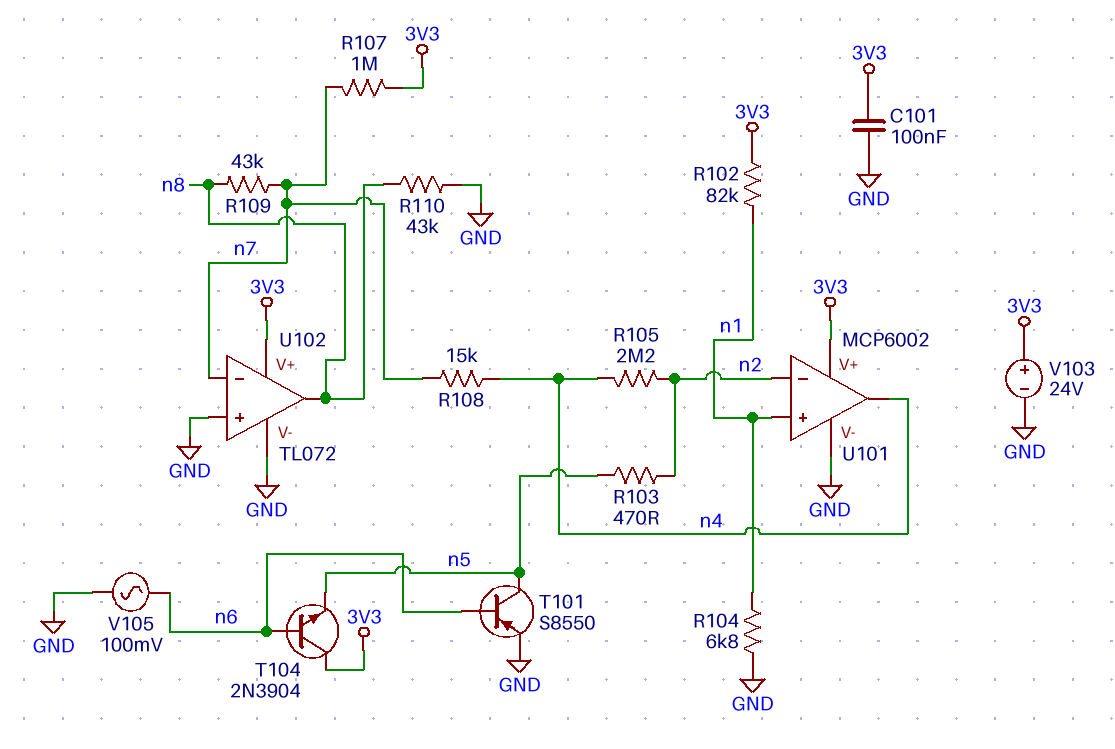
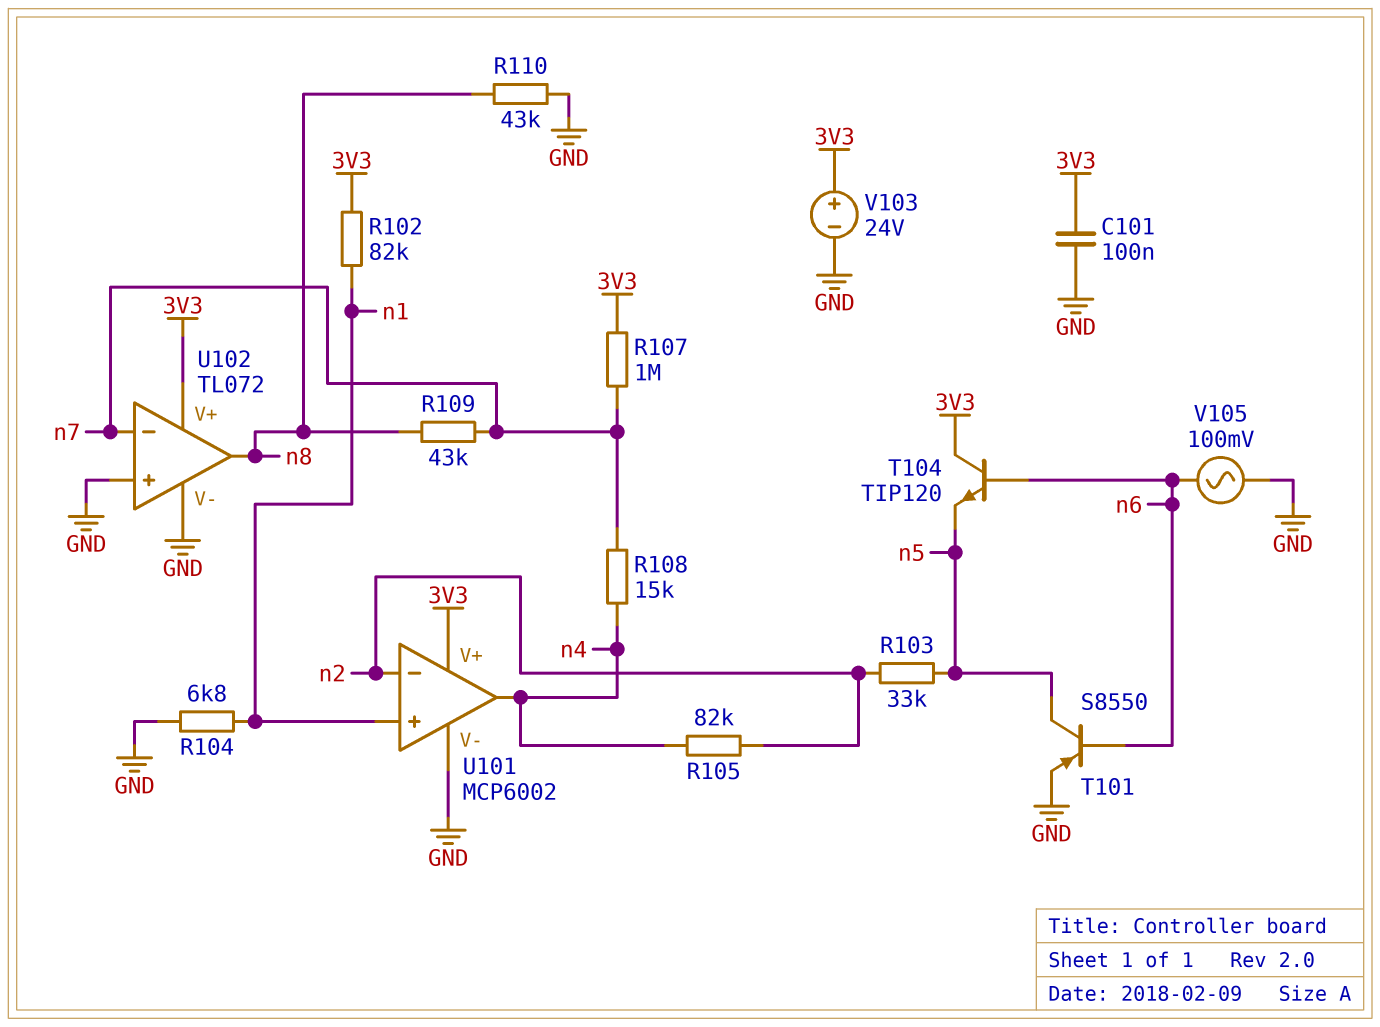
R103: 470 (n2, n5) -> 33k (n2, n5)
R105: 2.2M (n2, n4) -> 82k (n2, n4)
T104: NPN 2N3904 (B n6, C 3V3, E n5) -> NPN TIP120 (B n6, C 3V3, E n5)

